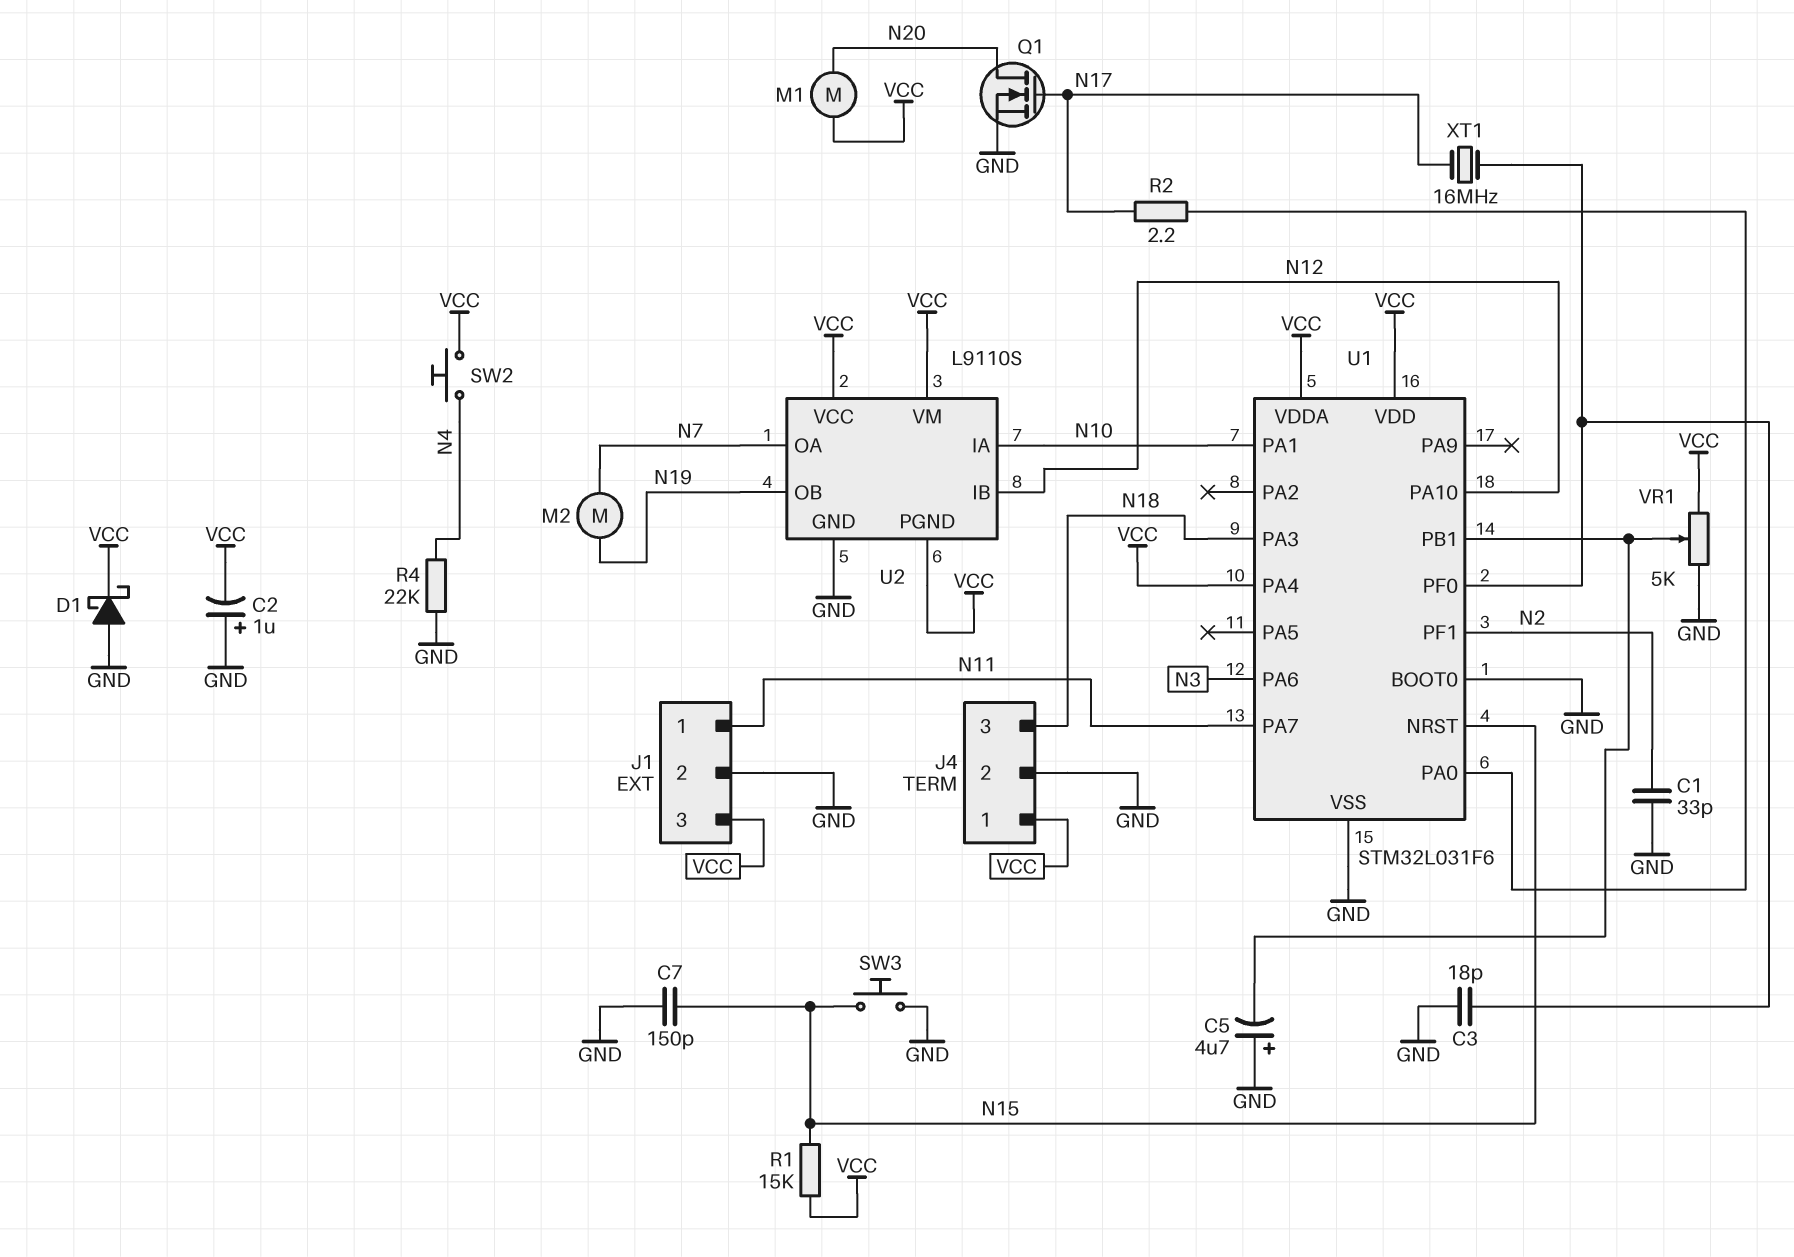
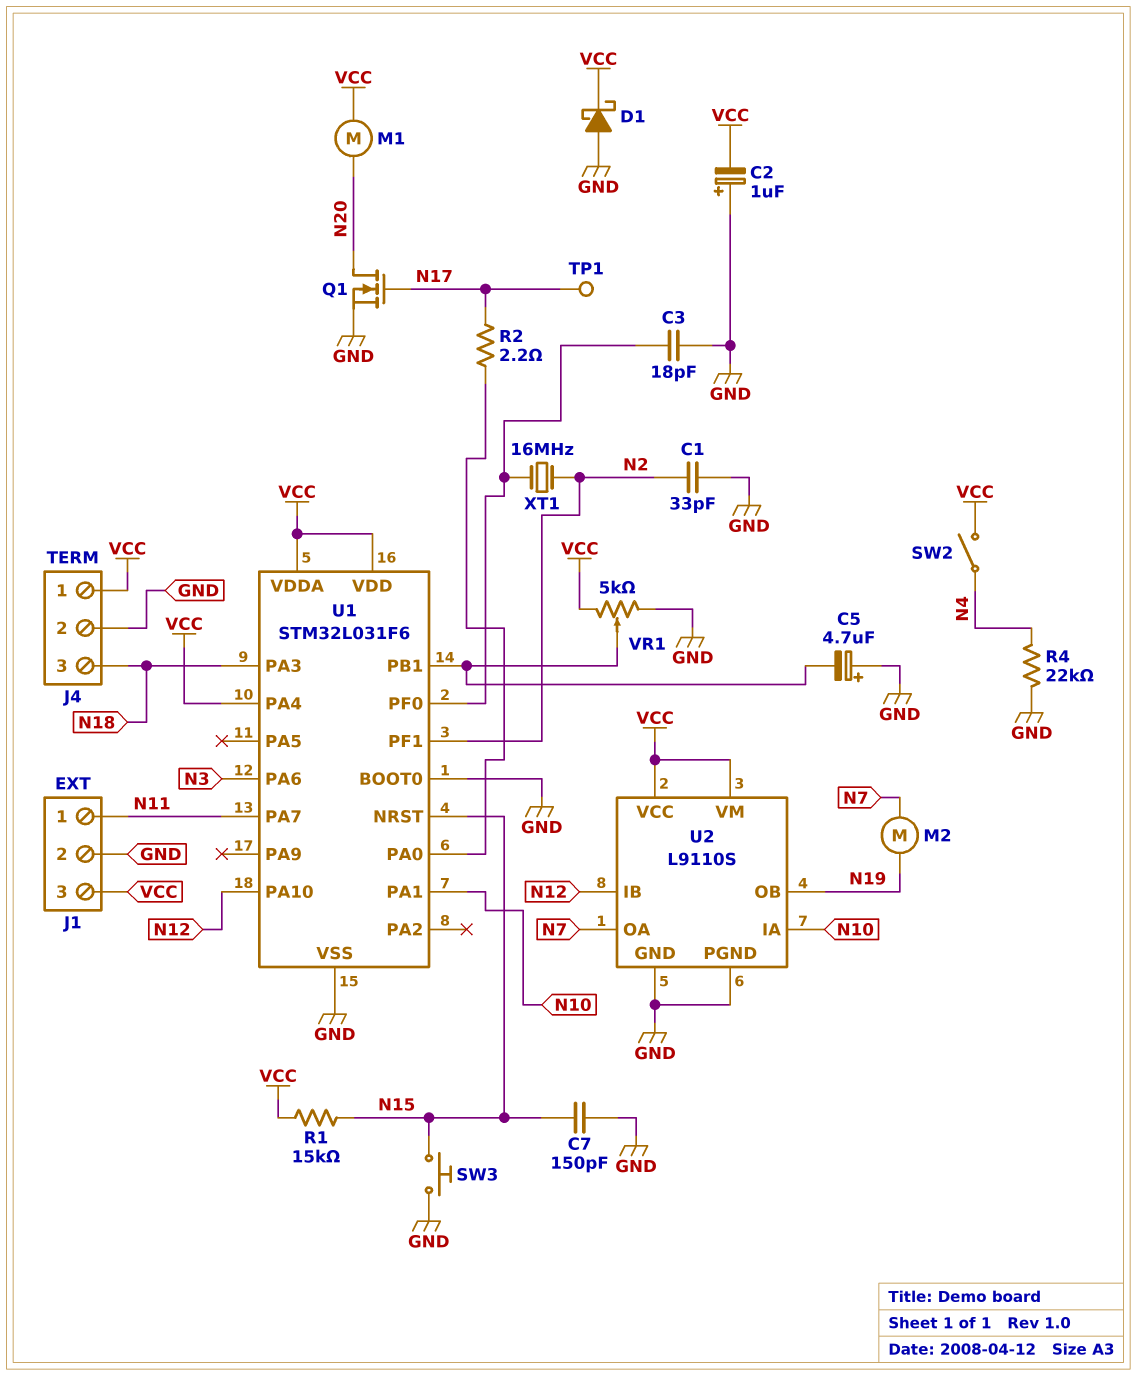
SW2: button (N4, VCC) -> switch (N4, VCC)
TP1: none -> test point (N17)
U2 pin PGND: VCC -> GND
XT1: 16MHz (N17, U1/PF0) -> 16MHz (N2, U1/PF0)

